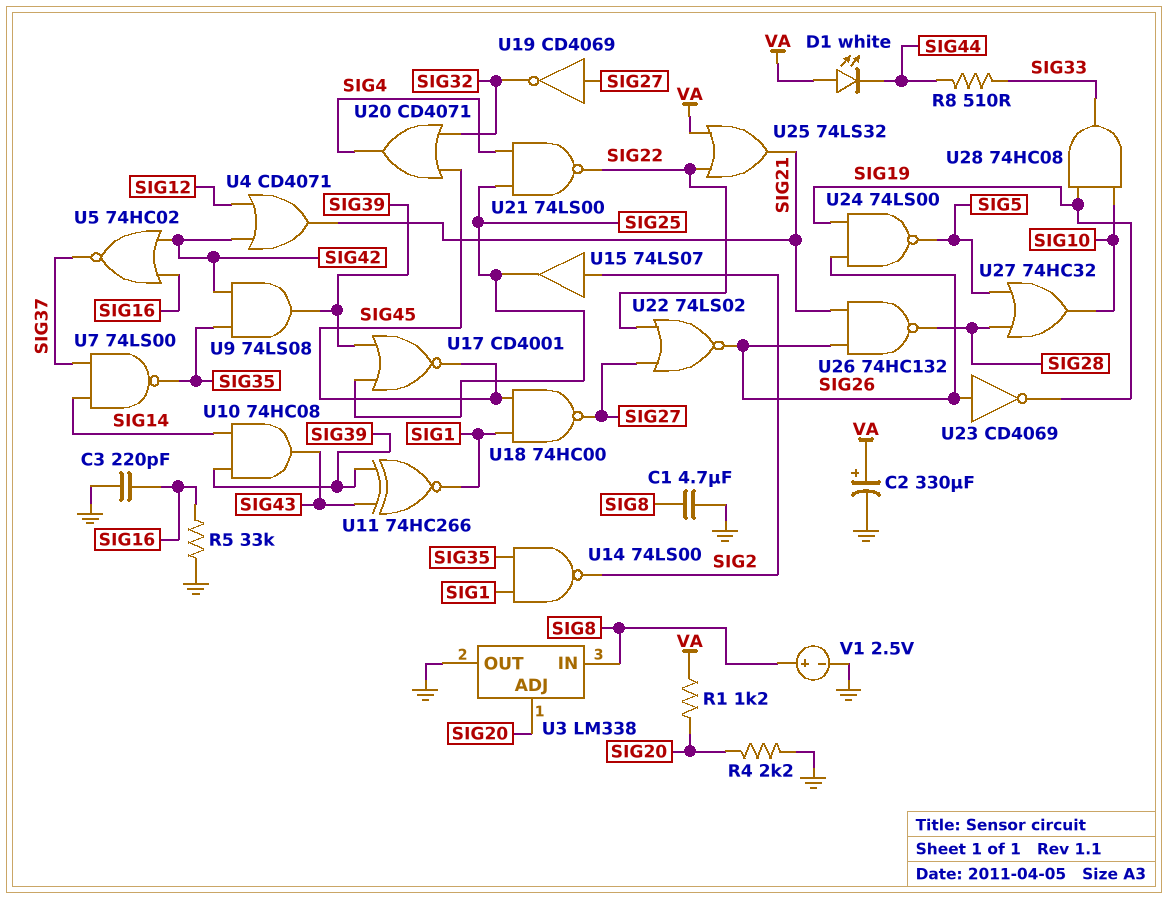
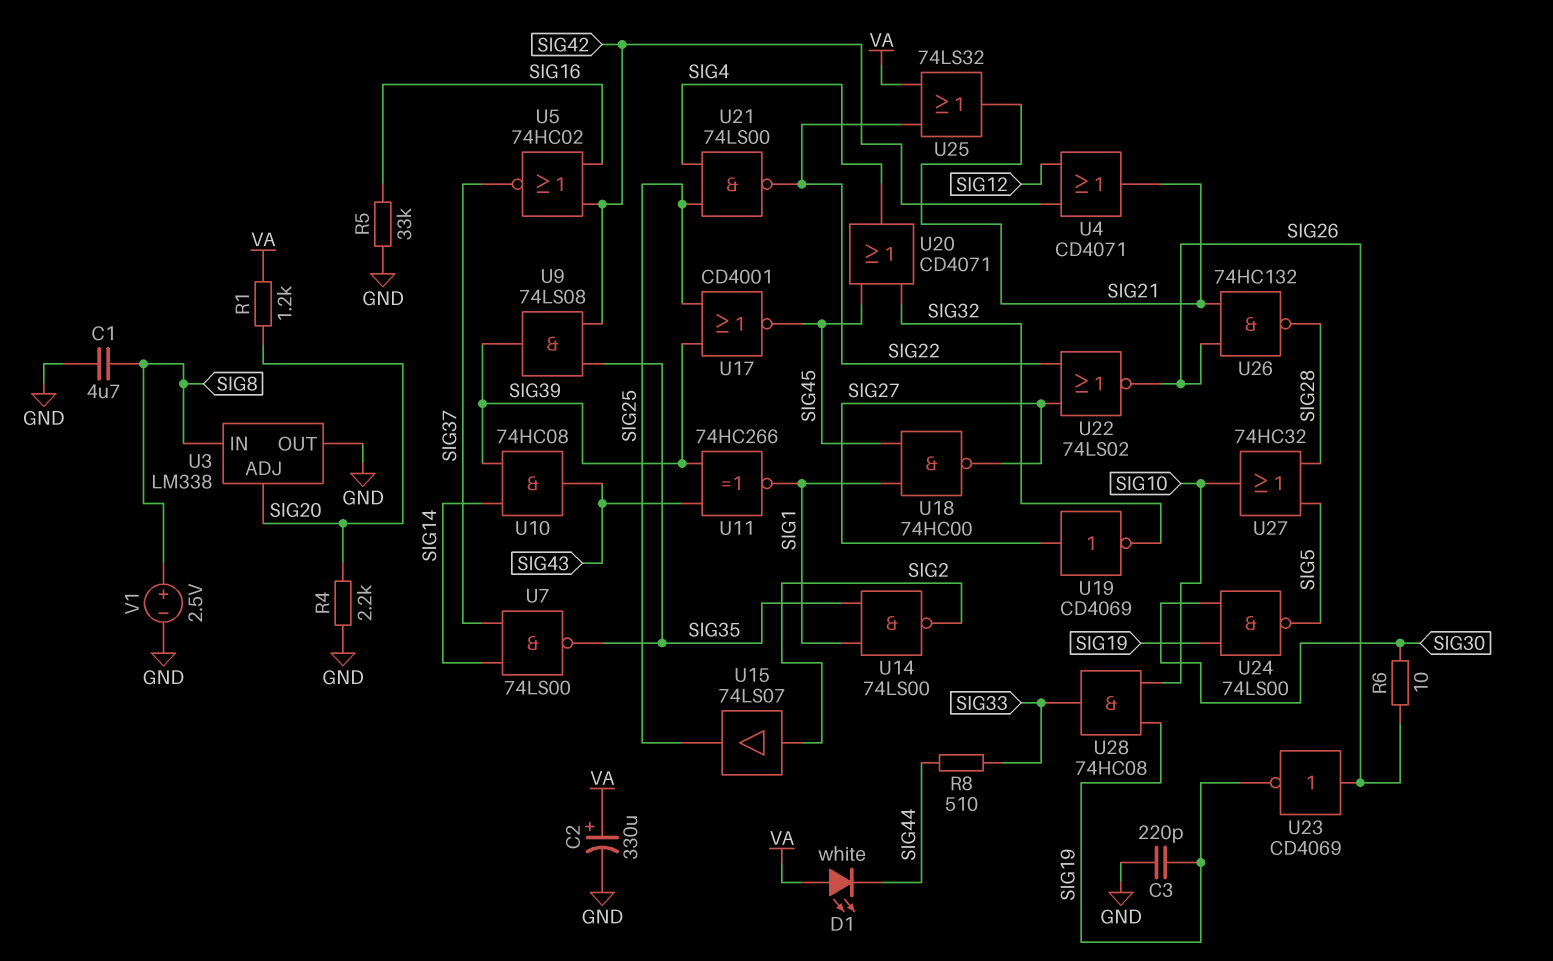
C3: 220pF (GND, SIG16) -> 220pF (GND, SIG19)
R6: none -> 10 (SIG26, SIG30)
U24: NAND 74LS00 (in SIG19, in SIG26, out SIG5) -> NAND 74LS00 (in SIG19, in SIG30, out SIG5)

